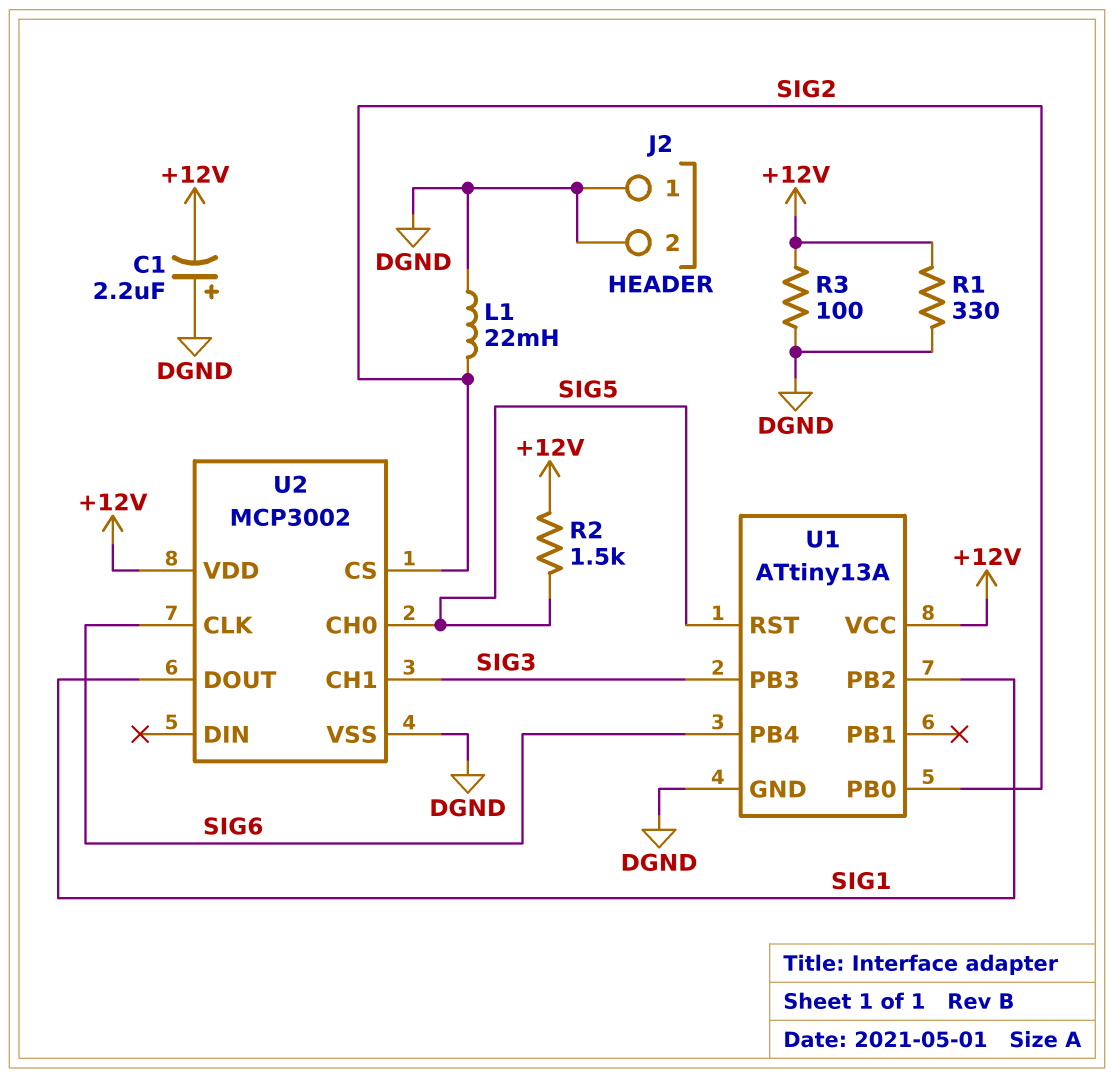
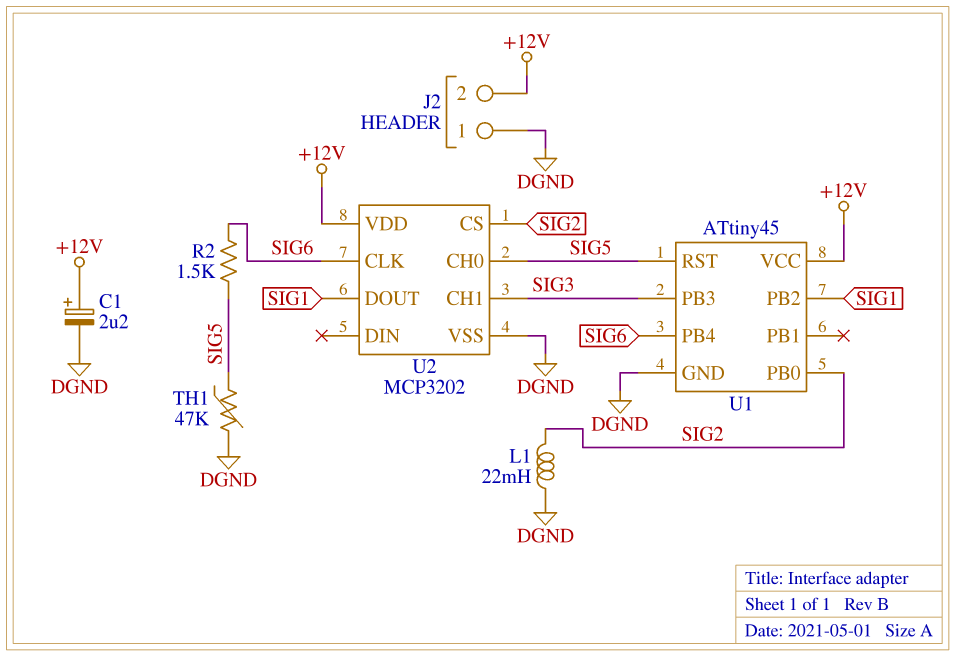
C1: 2.2uF (plus DGND, minus +12V) -> 2.2uF (plus +12V, minus DGND)
J2 pin 2: DGND -> +12V
R1: 330 (+12V, DGND) -> none
R2: 1.5k (+12V, SIG5) -> 1.5k (SIG5, SIG6)
R3: 100 (+12V, DGND) -> none
TH1: none -> 47k (DGND, SIG5)
U1: ATtiny13A -> ATtiny45
U2: MCP3002 -> MCP3202

